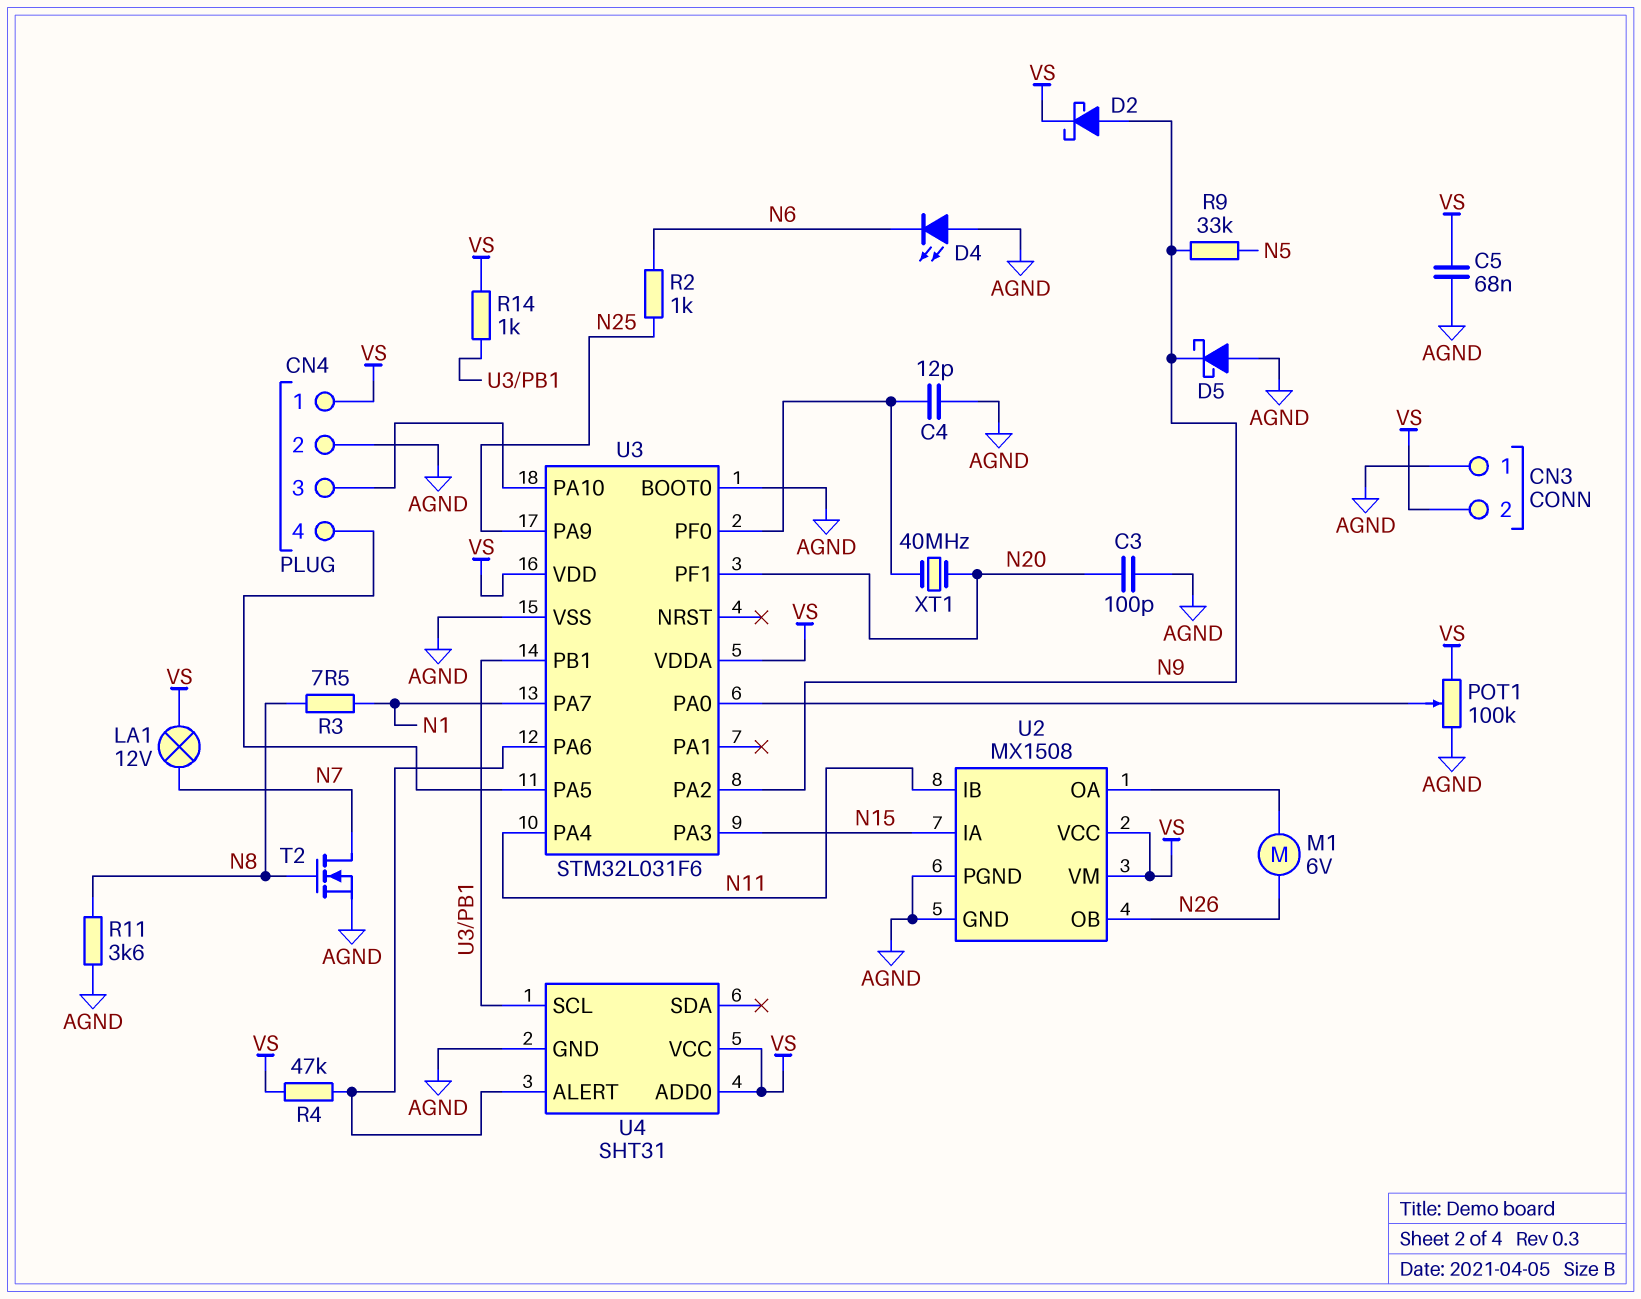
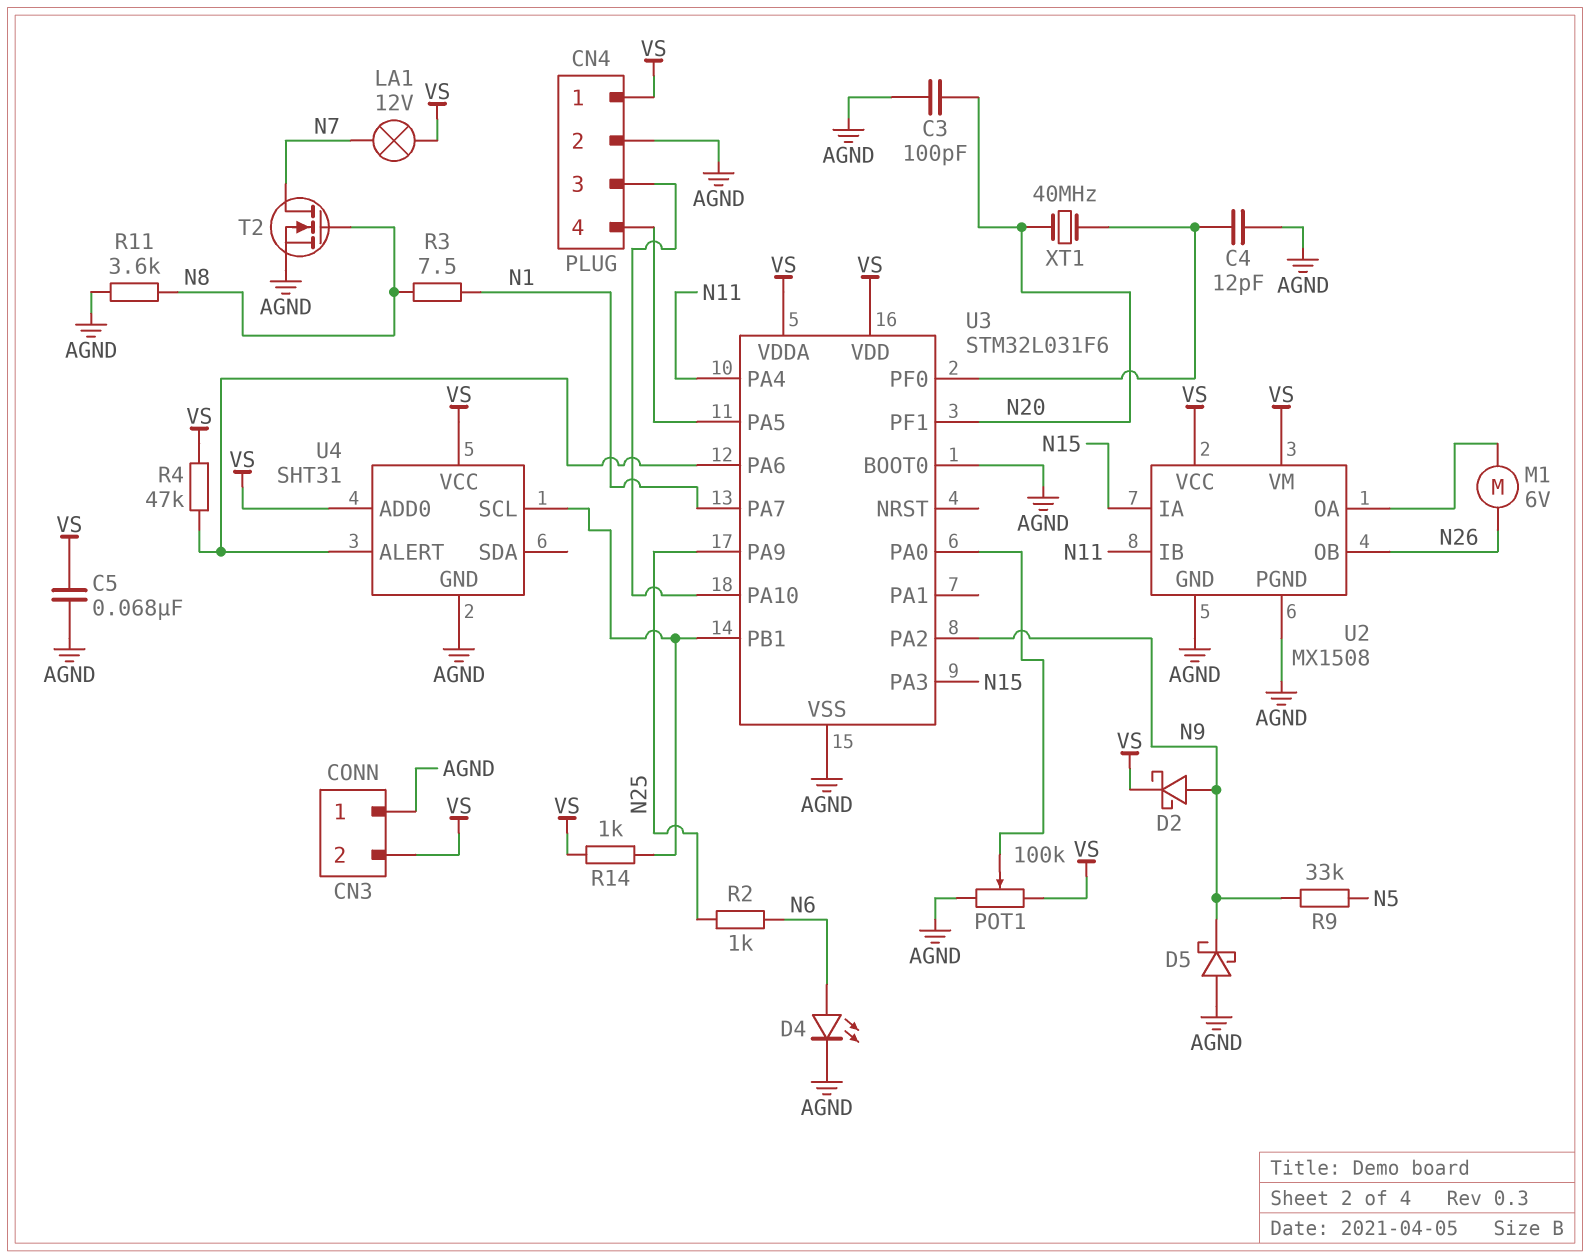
D4: LED (A AGND, K N6) -> LED (A N6, K AGND)

